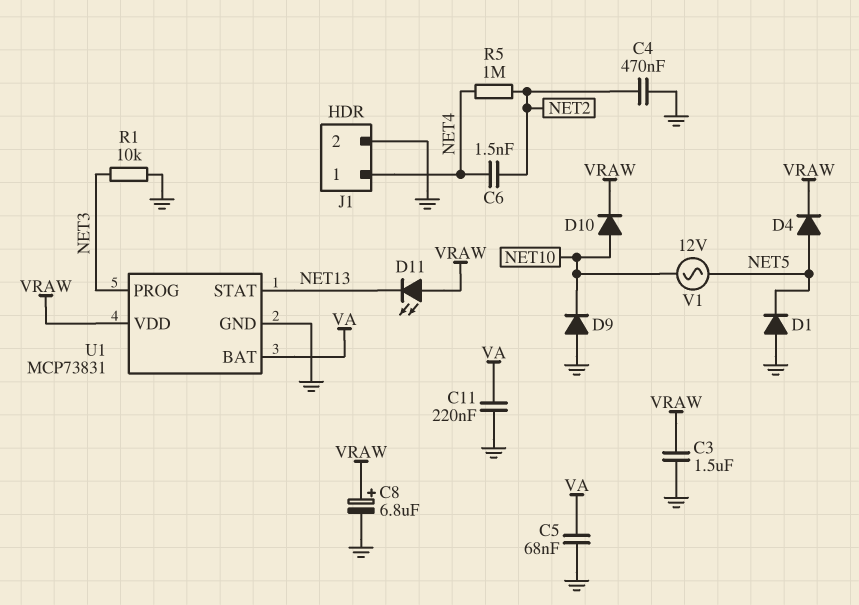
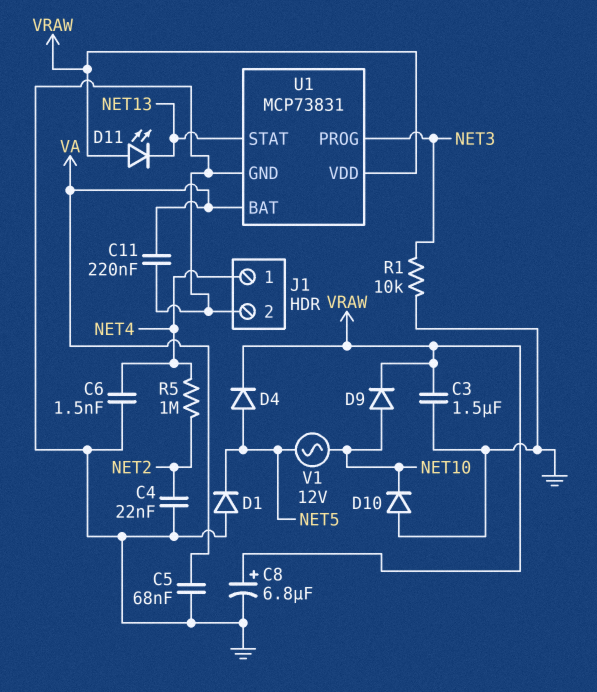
C4: 470nF (GND, NET2) -> 22nF (GND, NET2)
C6: 1.5nF (NET2, NET4) -> 1.5nF (GND, NET4)
D9: diode (A GND, K NET10) -> diode (A NET10, K VRAW)
D10: diode (A NET10, K VRAW) -> diode (A GND, K NET10)

